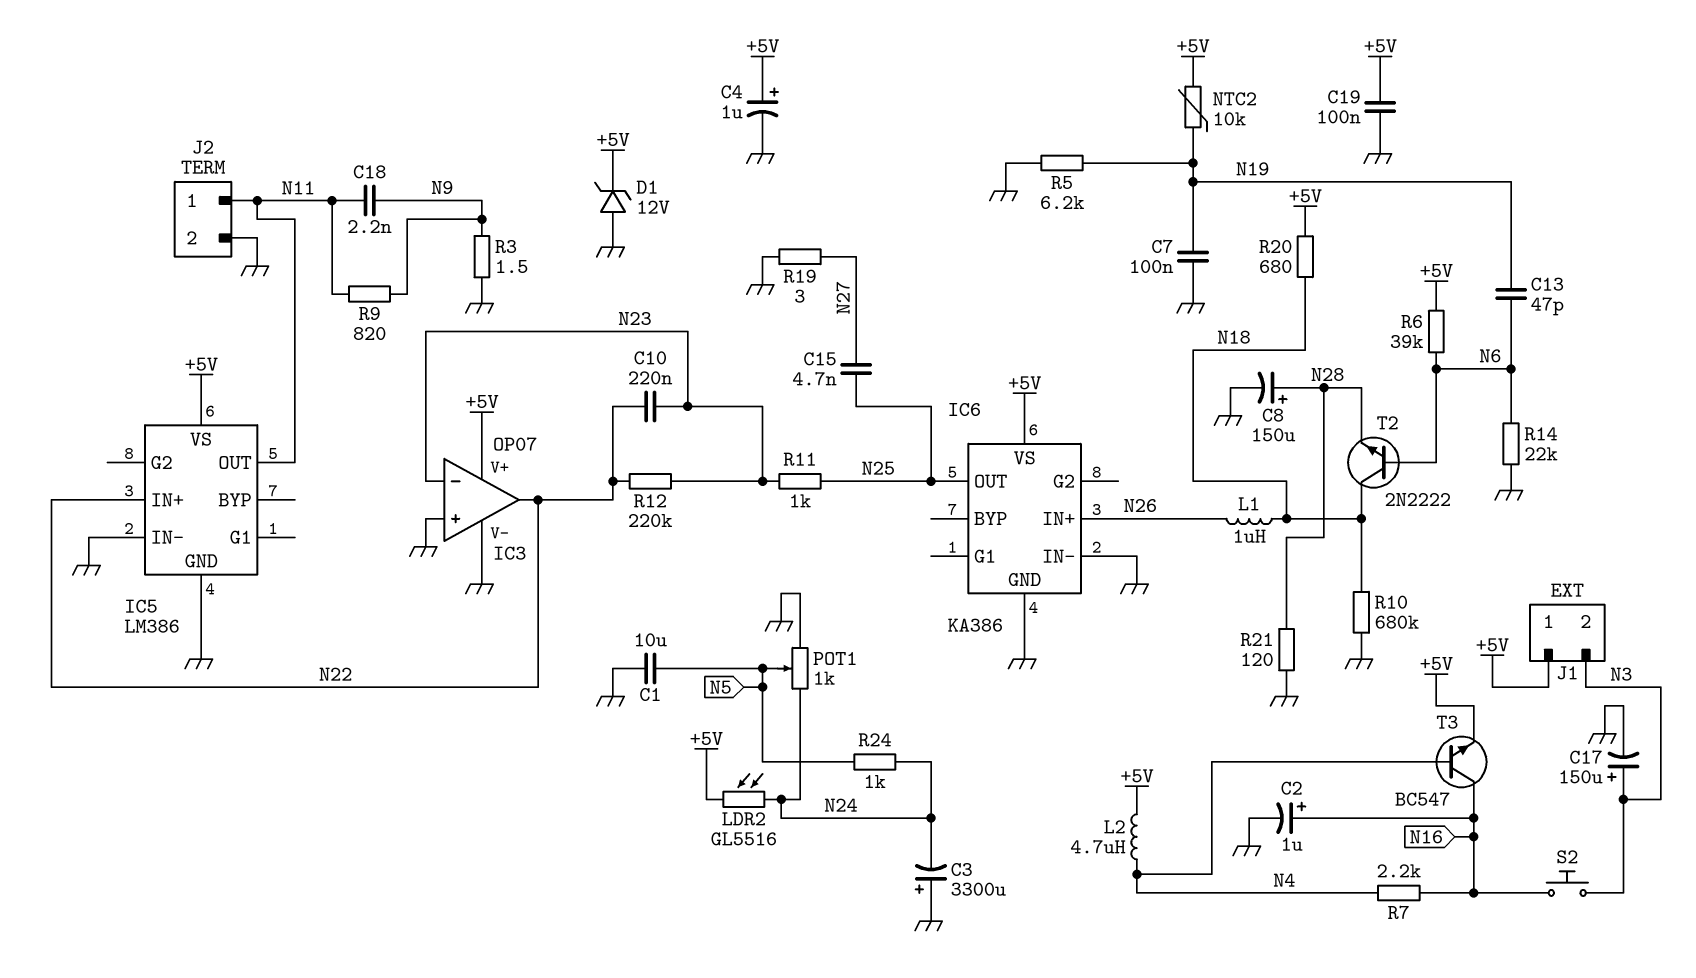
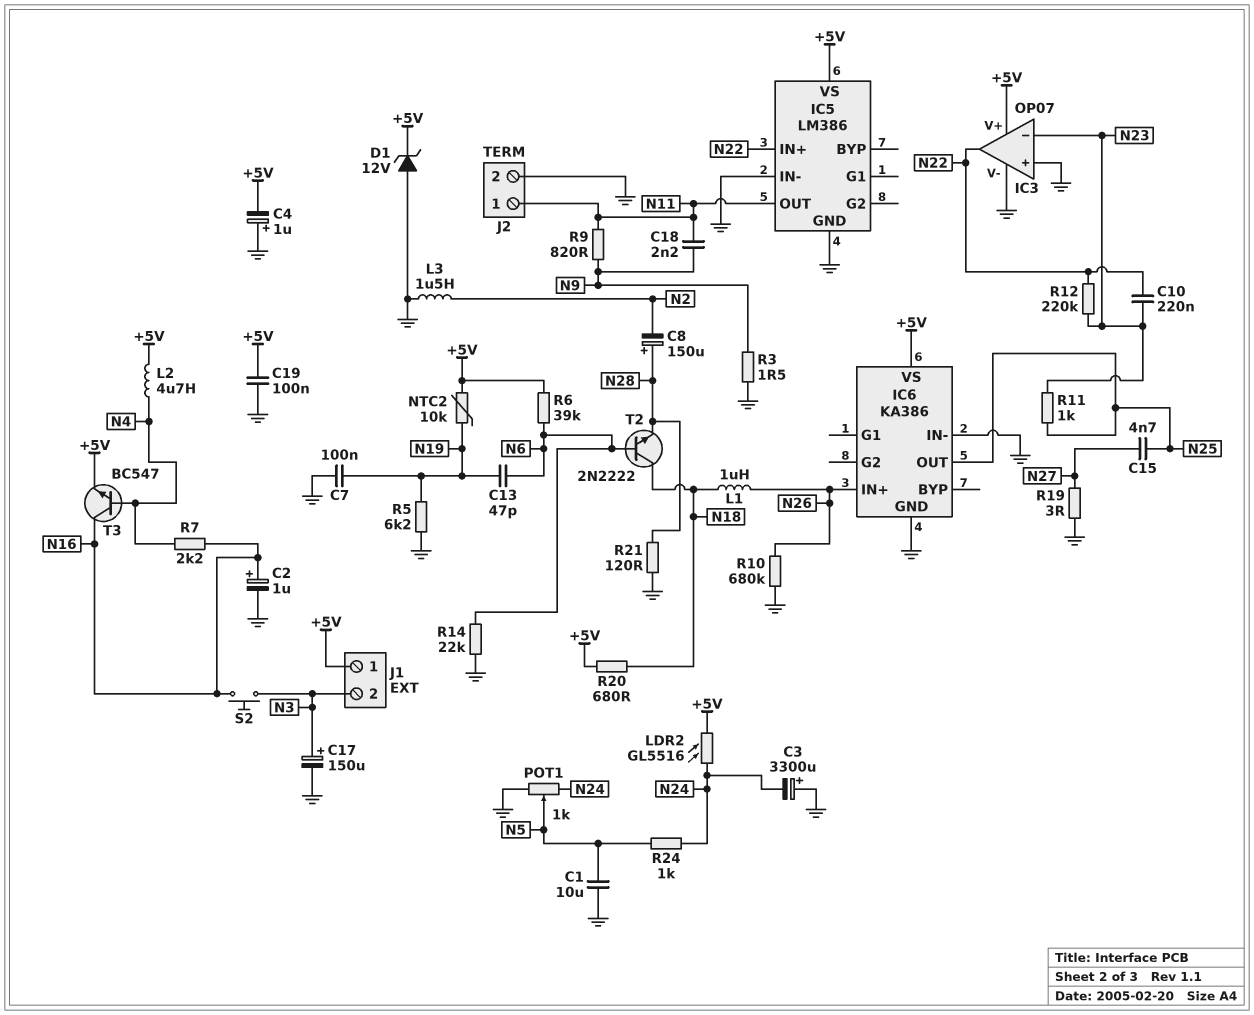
C4: 1uF (plus +5V, minus GND) -> 1uF (plus GND, minus +5V)
C8: 150uF (plus N28, minus GND) -> 150uF (plus N28, minus N2)
L3: none -> 1.5uH (GND, N2)
R10: 680k (GND, N18) -> 680k (GND, N26)

